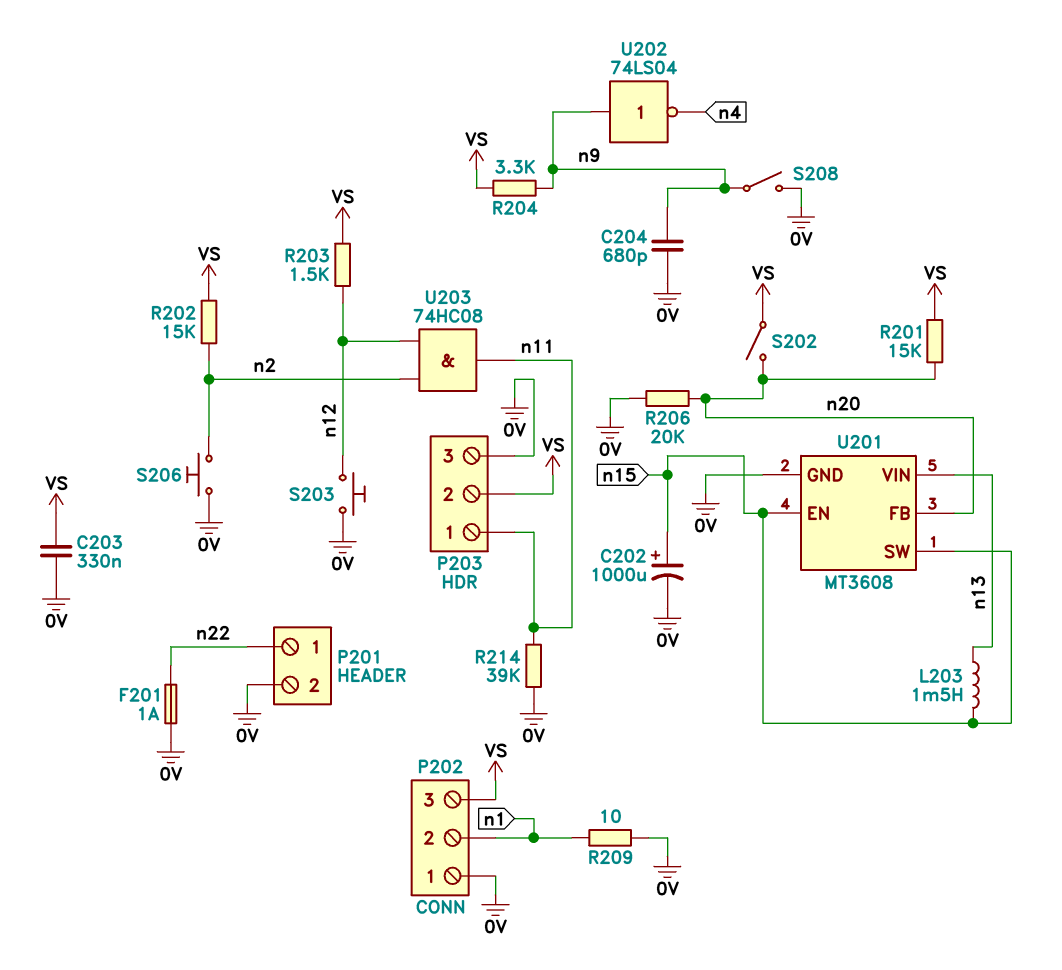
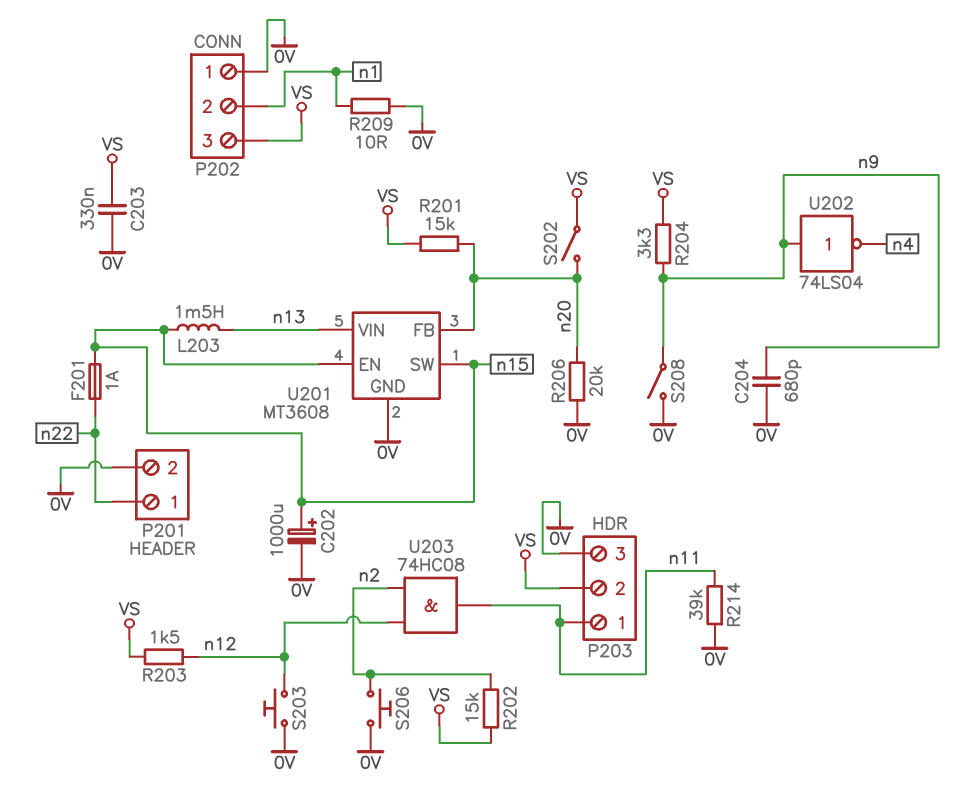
F201: 1A (0V, n22) -> 1A (n15, n22)

